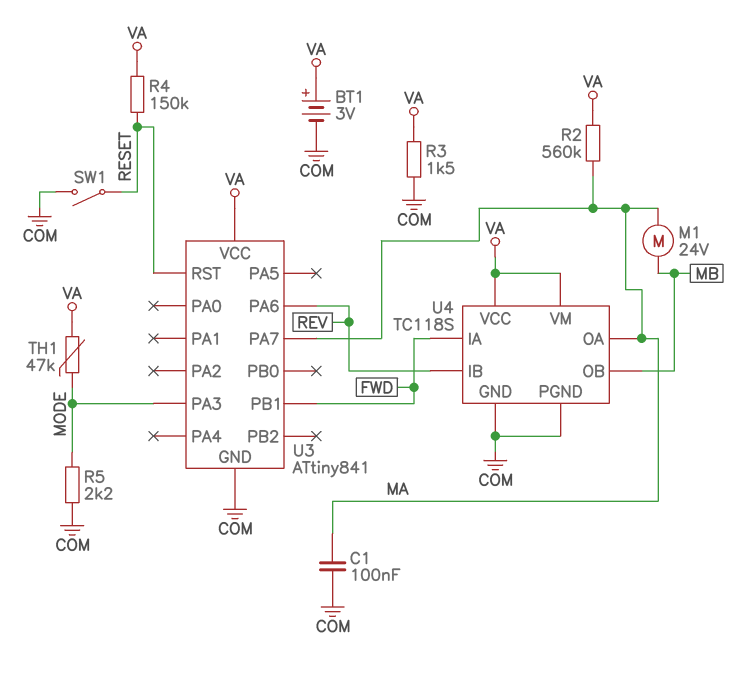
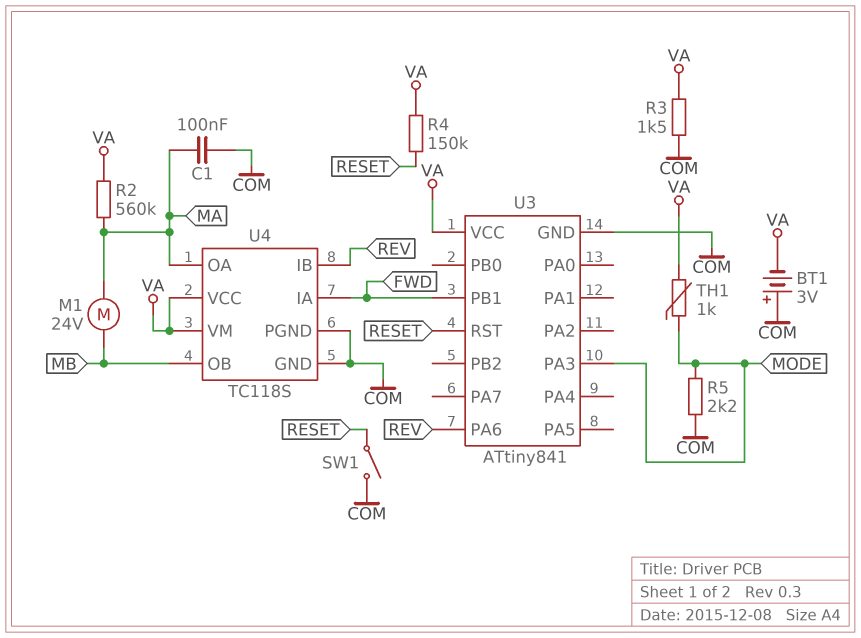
BT1: 3V (plus VA, minus COM) -> 3V (plus COM, minus VA)
TH1: 47k (MODE, VA) -> 1k (MODE, VA)
U3 pin PA7: MA -> none

